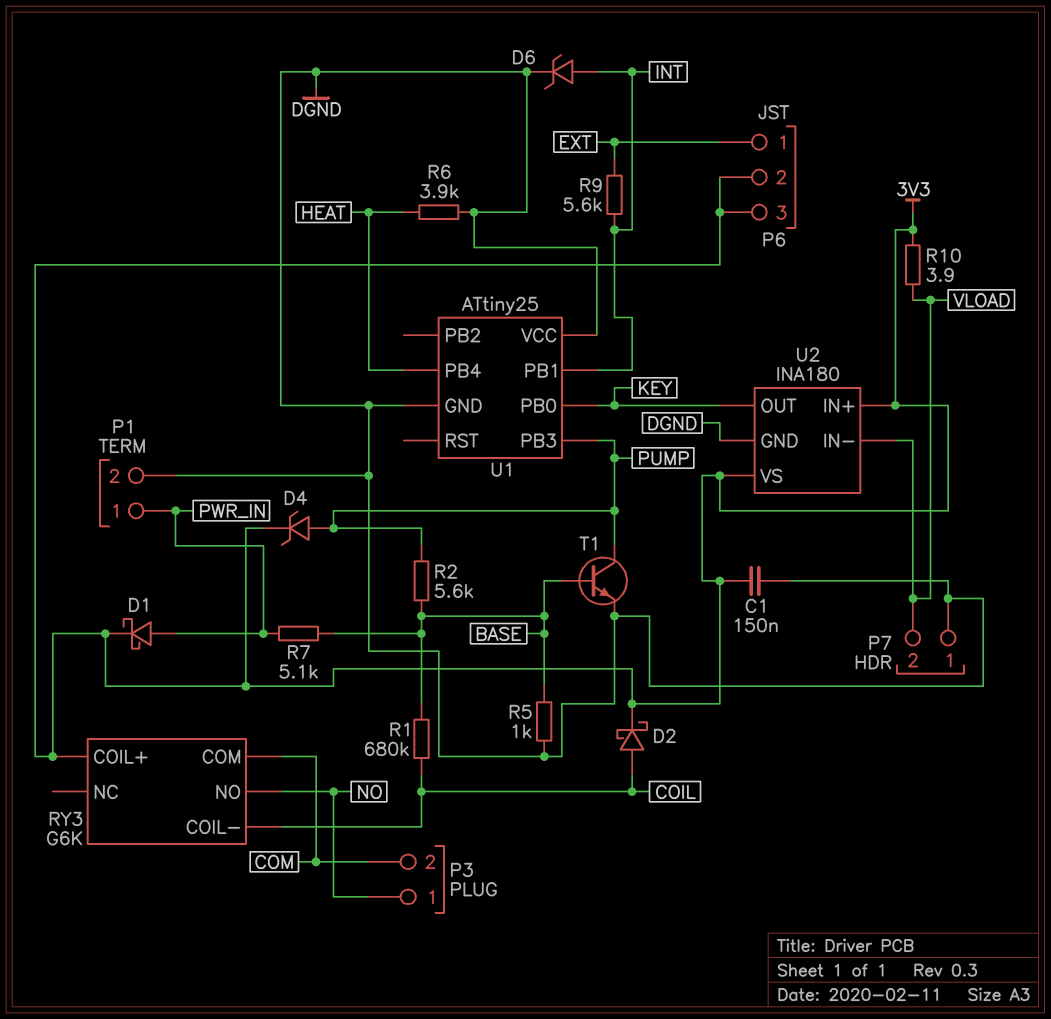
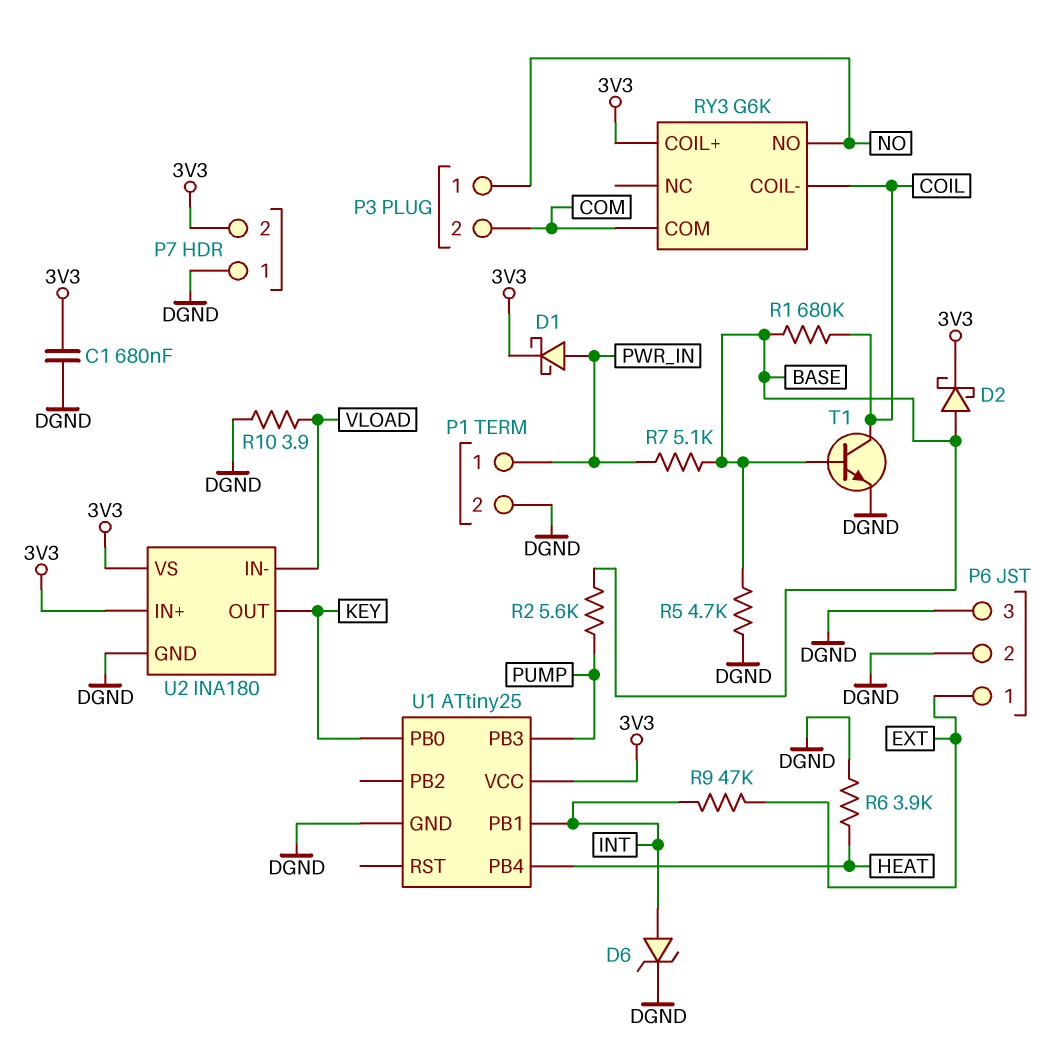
C1: 150nF (3V3, DGND) -> 680nF (3V3, DGND)
D2: schottky (A COIL, K 3V3) -> schottky (A BASE, K 3V3)
D4: zener (A PUMP, K 3V3) -> none
P6 pin 2: 3V3 -> DGND
P6 pin 3: 3V3 -> DGND
P7 pin 2: VLOAD -> 3V3
R5: 1k (BASE, DGND) -> 4.7k (BASE, DGND)
R9: 5.6k (EXT, INT) -> 47k (EXT, INT)
R10: 3.9 (3V3, VLOAD) -> 3.9 (DGND, VLOAD)
T1: NPN (B BASE, C PUMP, E DGND) -> NPN (B BASE, C COIL, E DGND)
U1 pin VCC: DGND -> 3V3

